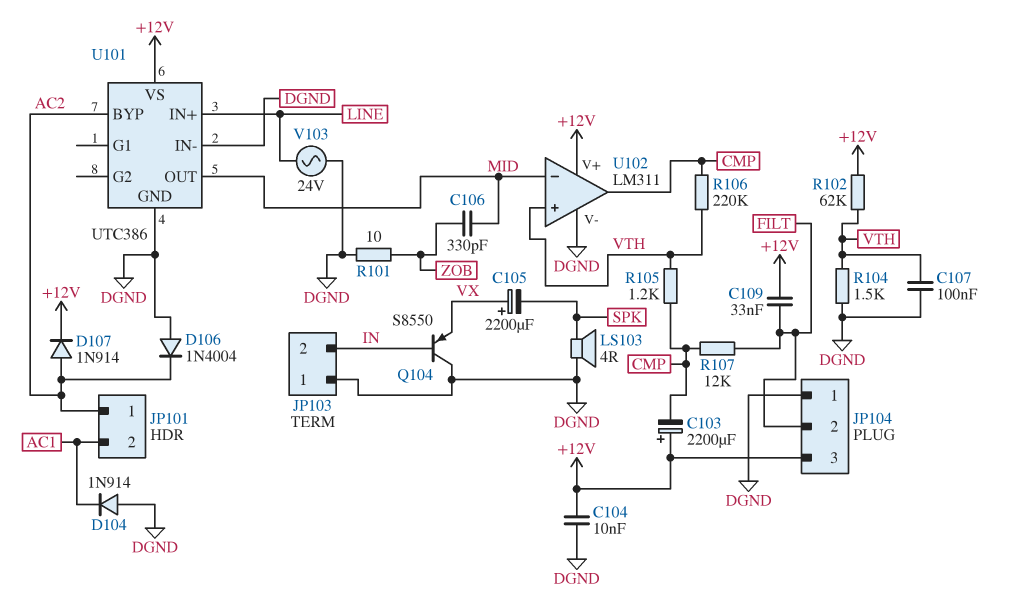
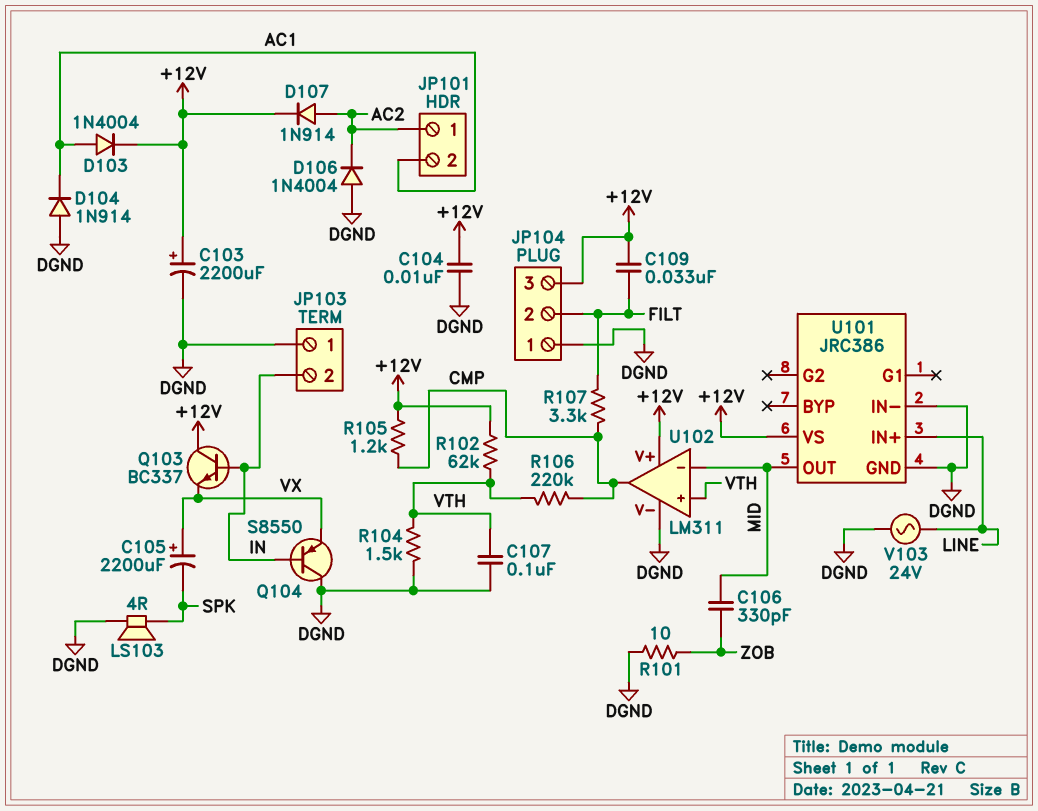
C103: 2200uF (plus +12V, minus CMP) -> 2200uF (plus +12V, minus DGND)
D103: none -> diode 1N4004 (A AC1, K +12V)
Q103: none -> NPN BC337 (B IN, C +12V, E VX)
R105: 1.2k (CMP, VTH) -> 1.2k (+12V, CMP)
R107: 12k (CMP, FILT) -> 3.3k (CMP, FILT)
U101: UTC386 -> JRC386
U101 pin BYP: AC2 -> none

